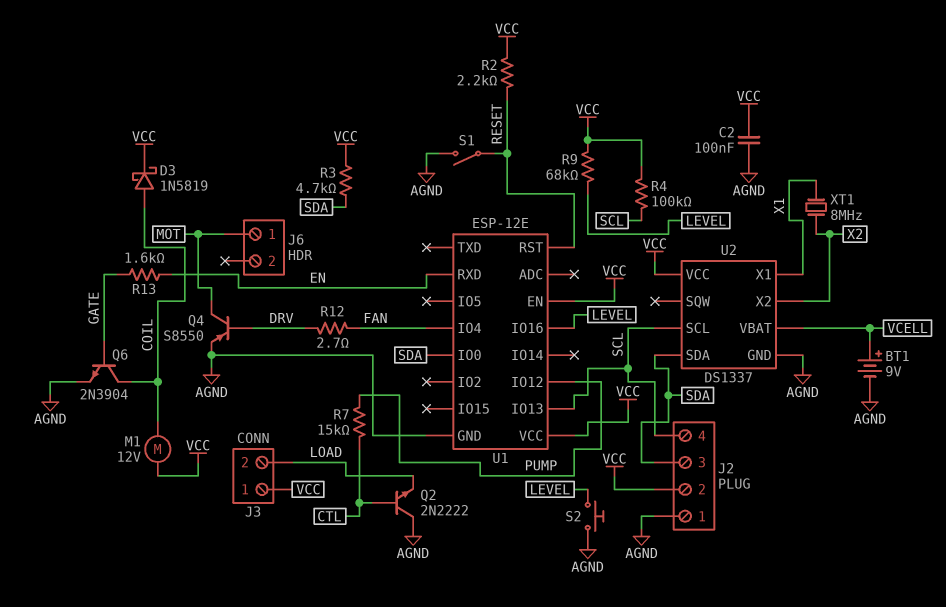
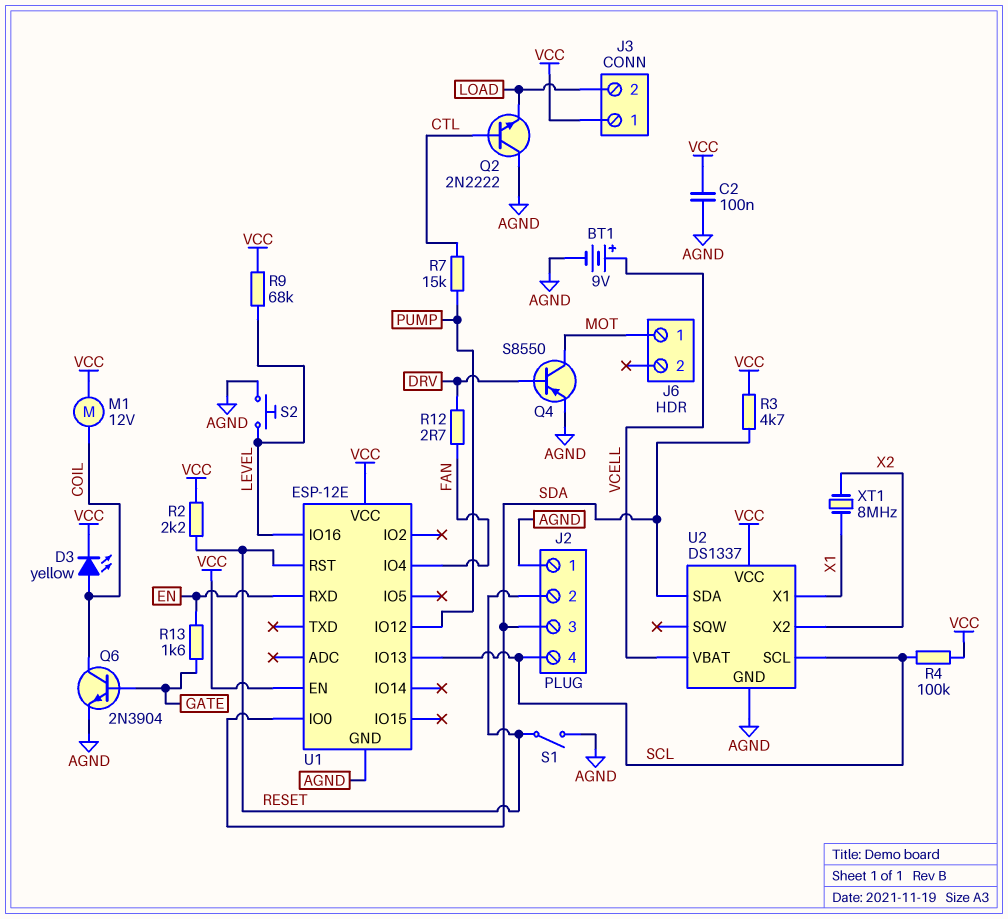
D3: schottky 1N5819 (A COIL, K VCC) -> LED yellow (A COIL, K VCC)
J2 pin 2: VCC -> RESET

